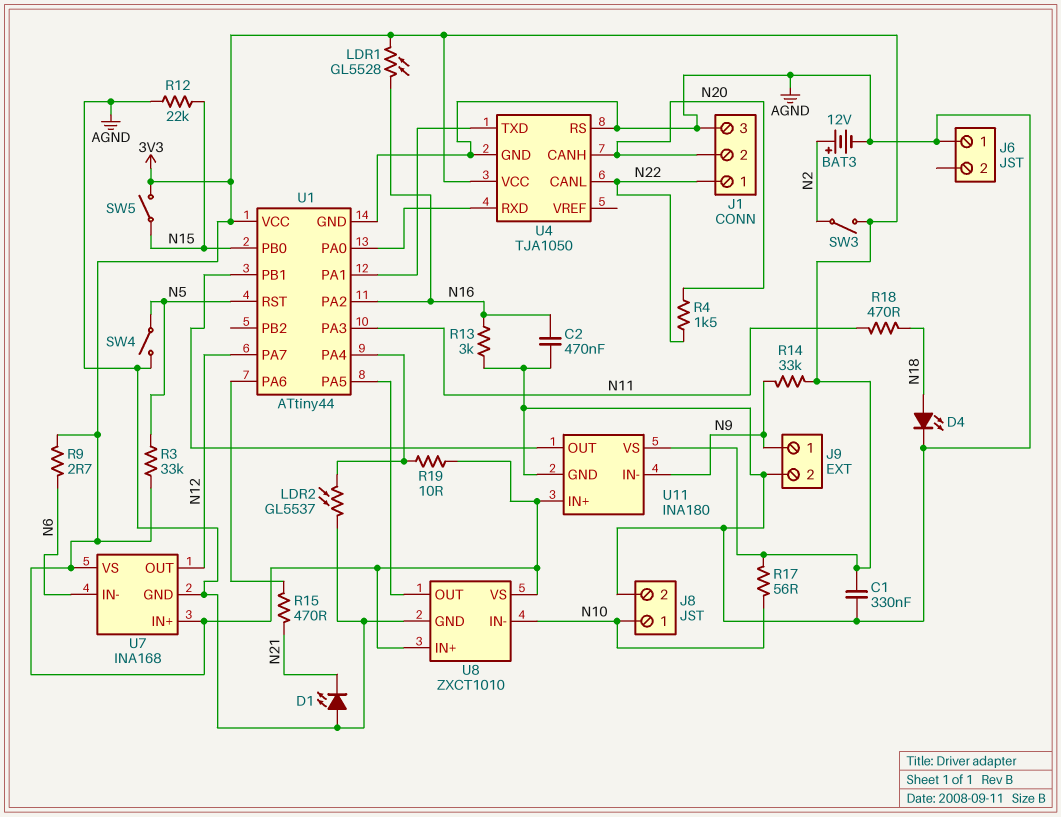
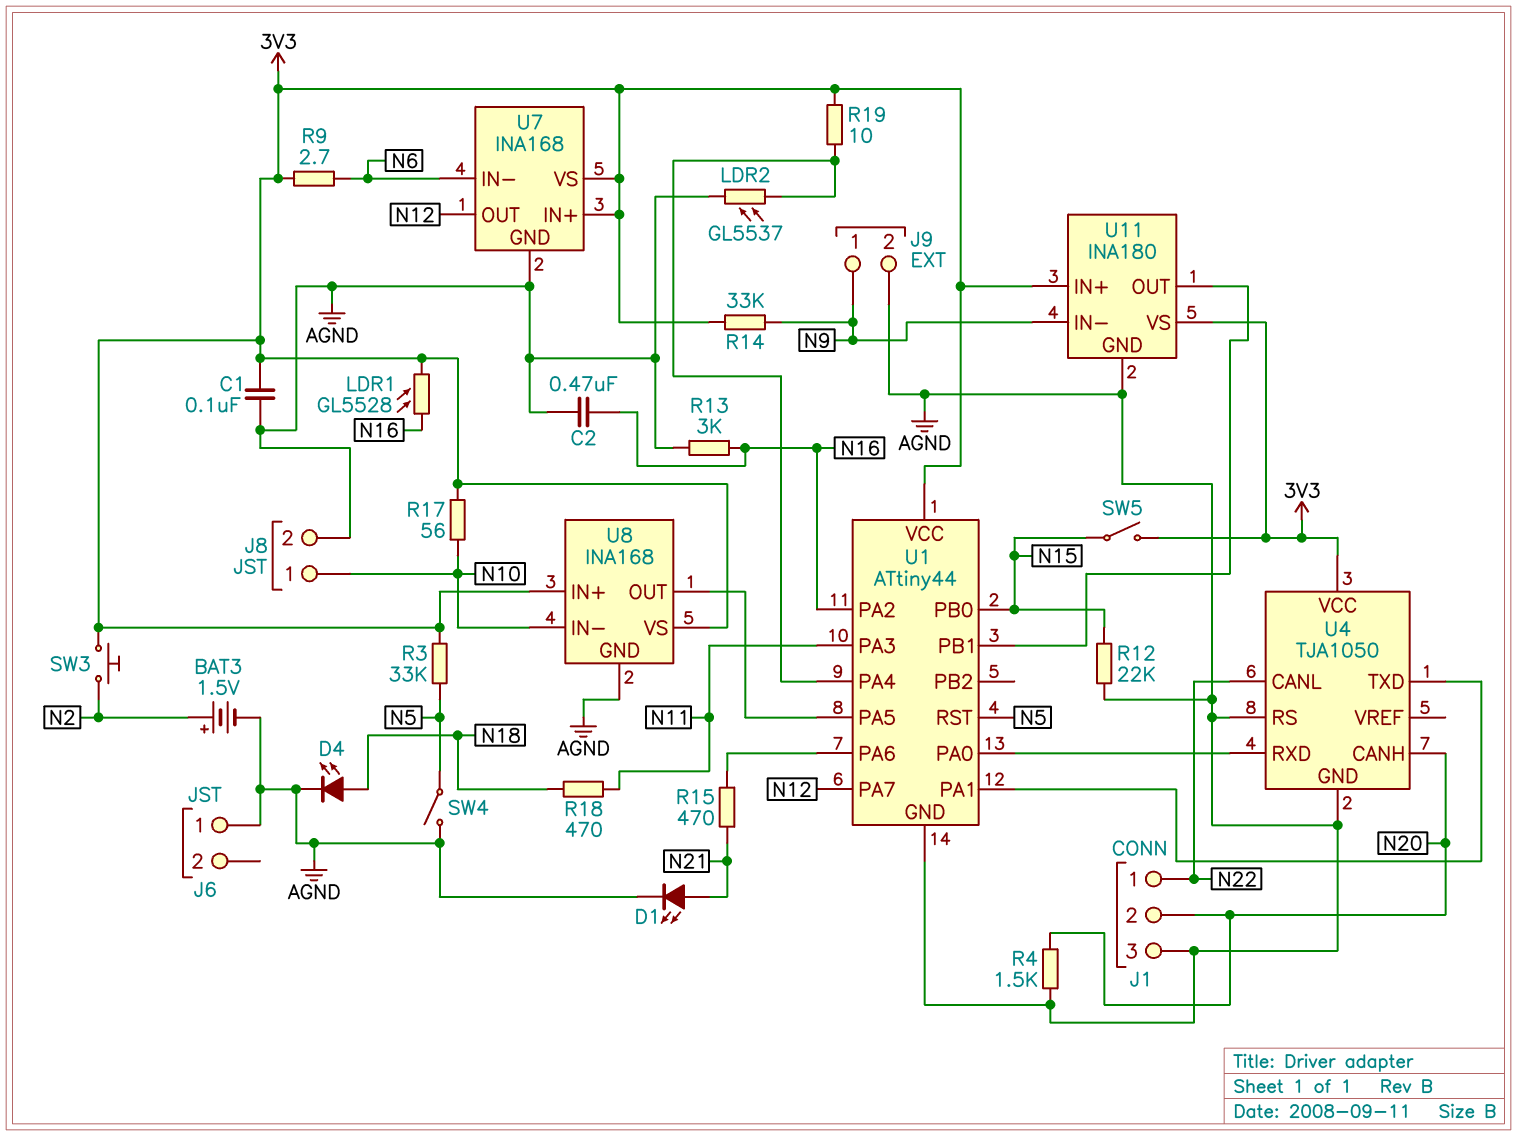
BAT3: 12V (plus N2, minus AGND) -> 1.5V (plus N2, minus AGND)
C1: 330nF (3V3, AGND) -> 100nF (3V3, AGND)
D1: LED (A AGND, K N21) -> LED (A N21, K AGND)
R4: 1.5k (N20, N22) -> 1.5k (AGND, N20)
SW3: switch (3V3, N2) -> button (3V3, N2)
U8: ZXCT1010 -> INA168

